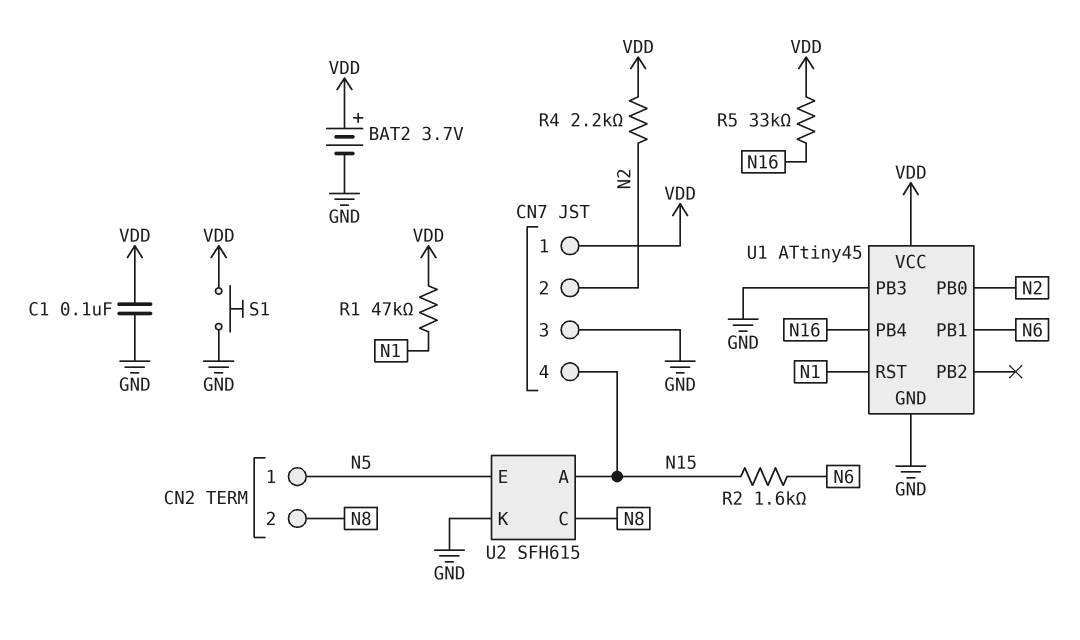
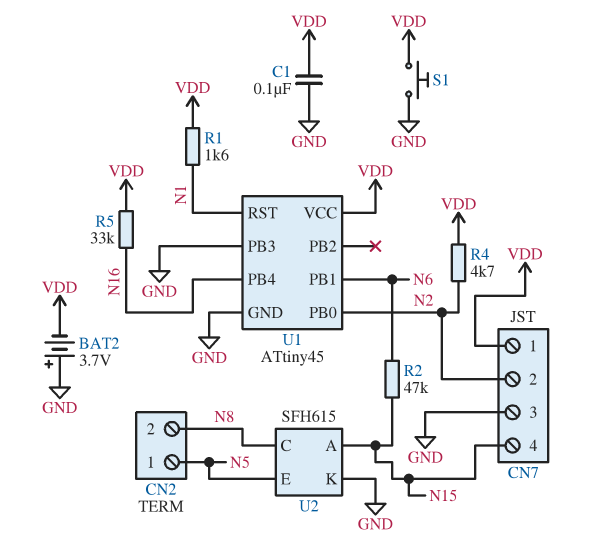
BAT2: 3.7V (plus VDD, minus GND) -> 3.7V (plus GND, minus VDD)
R1: 47k (N1, VDD) -> 1.6k (N1, VDD)
R2: 1.6k (N6, N15) -> 47k (N6, N15)
R4: 2.2k (N2, VDD) -> 4.7k (N2, VDD)

